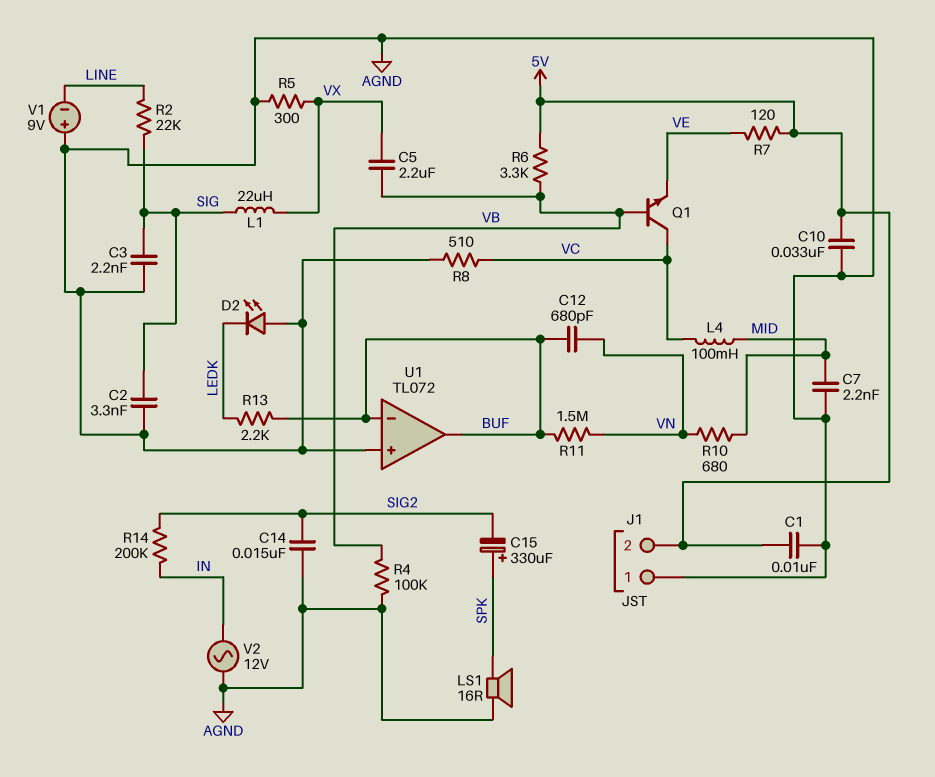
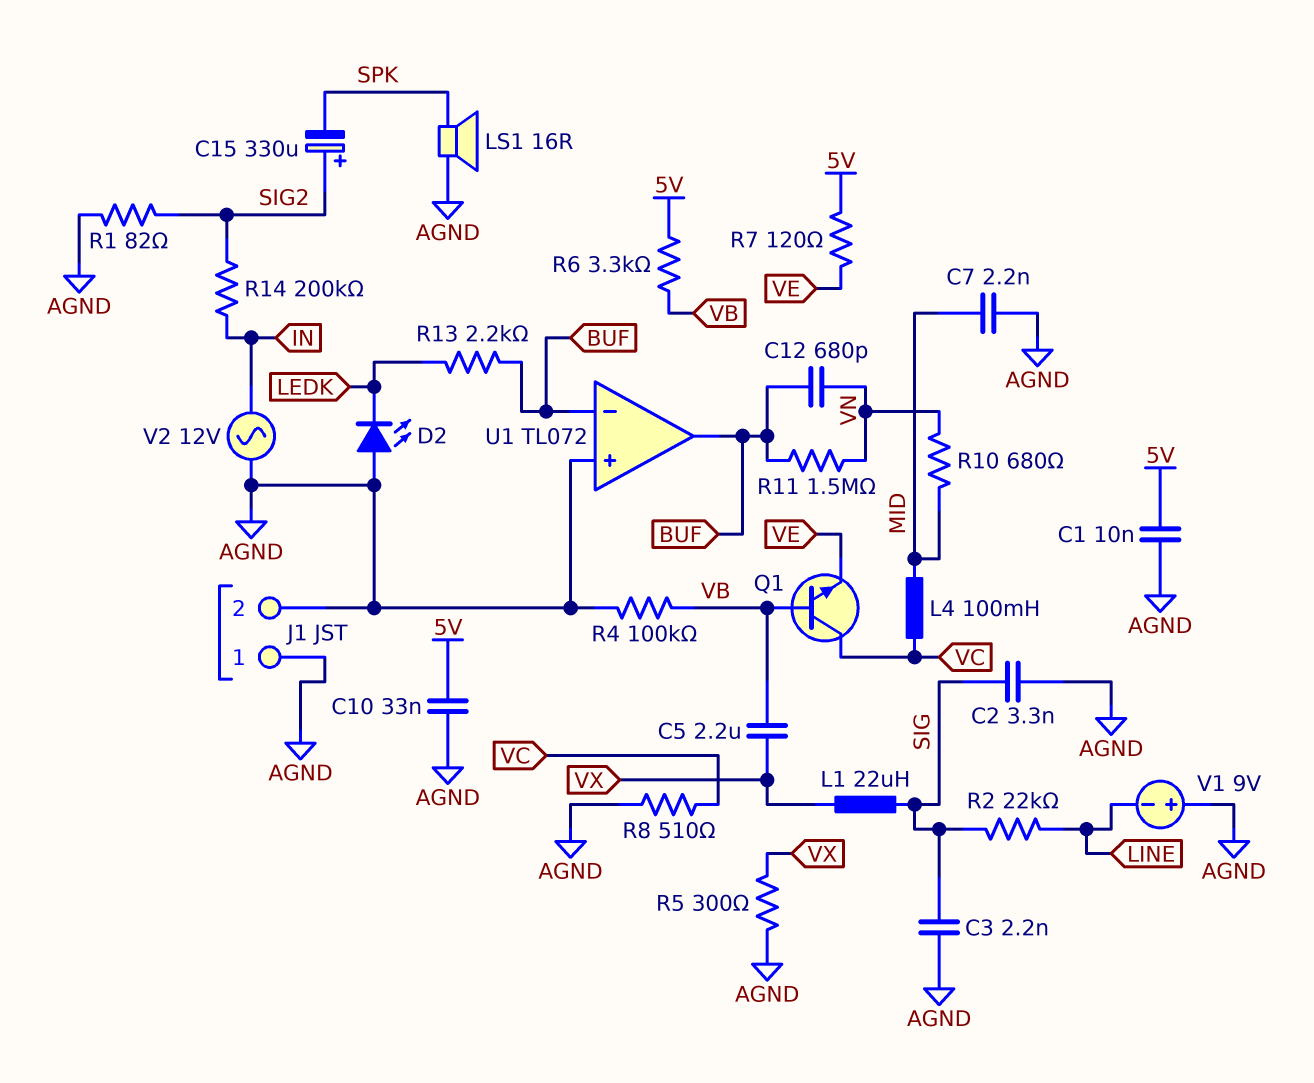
C14: 15nF (AGND, SIG2) -> none
C15: 330uF (plus SPK, minus SIG2) -> 330uF (plus SIG2, minus SPK)
J1 pin 2: 5V -> AGND
R1: none -> 82 (AGND, SIG2)

